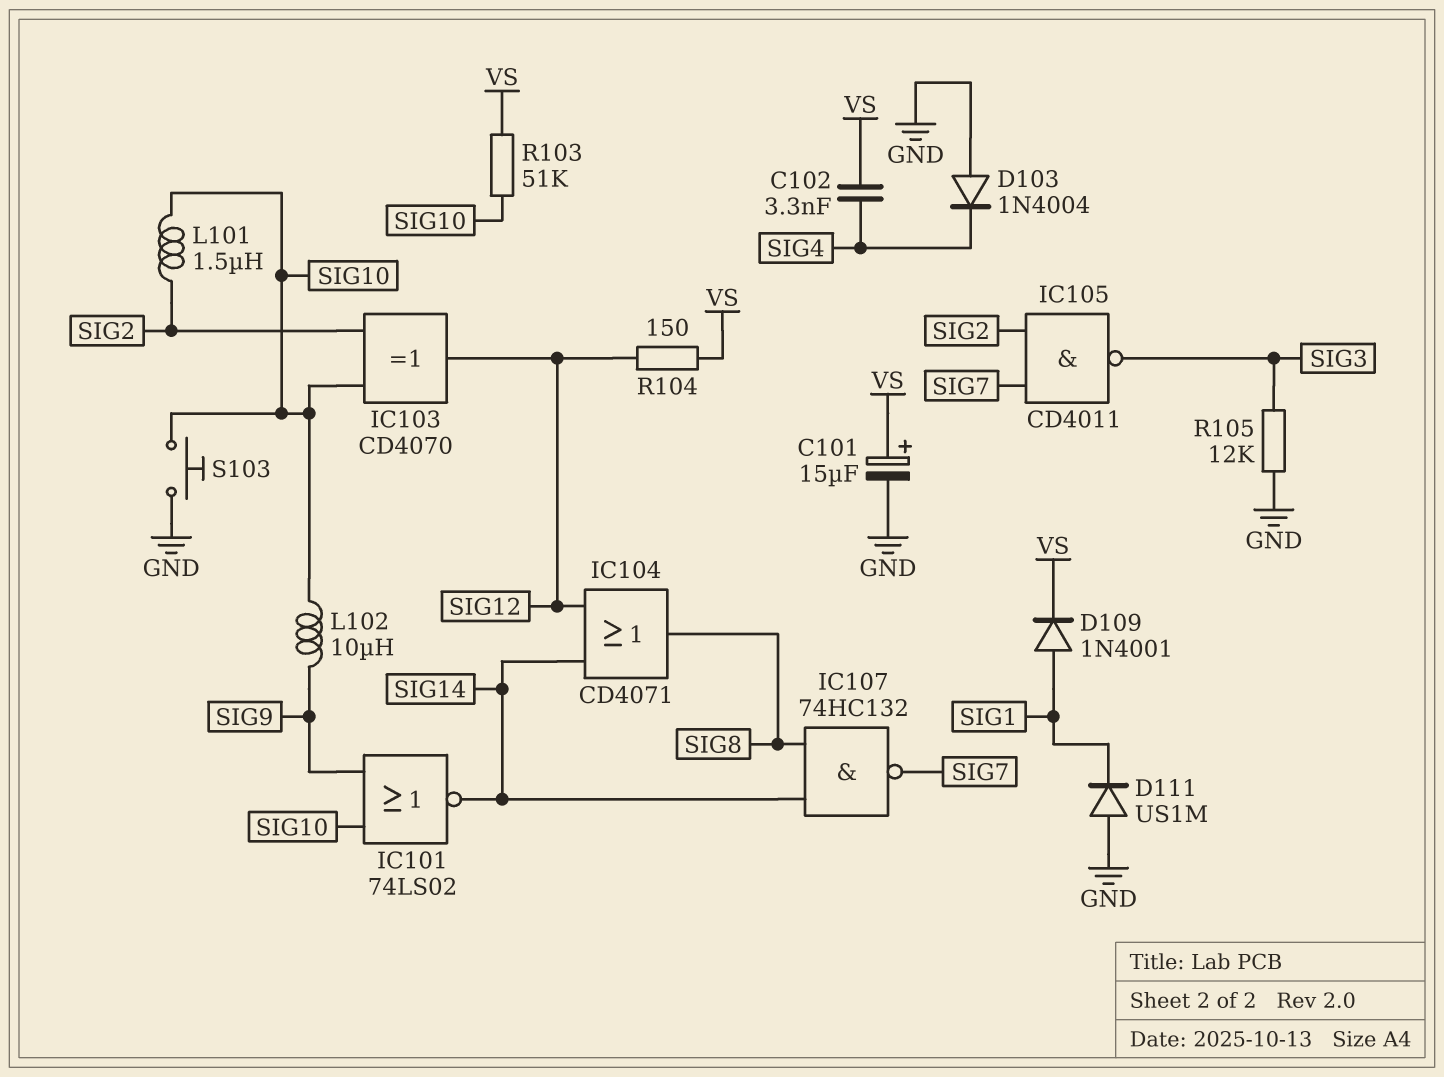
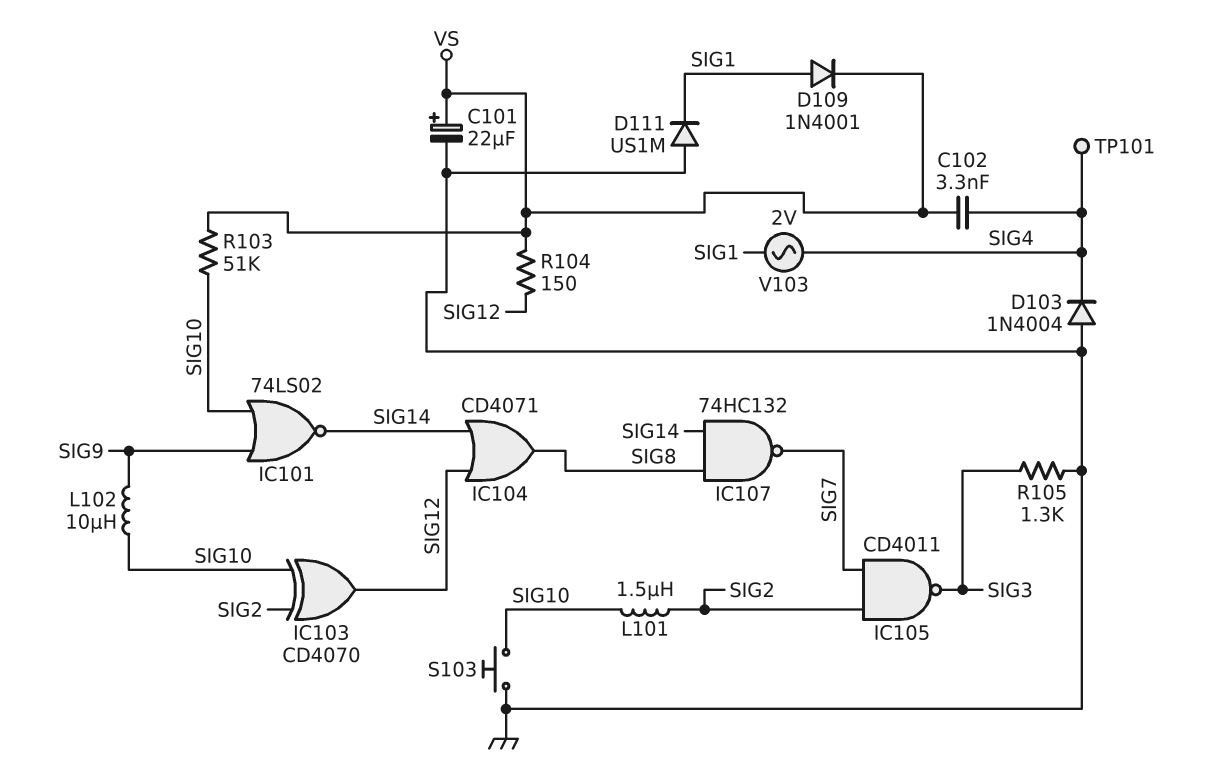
C101: 15uF (plus VS, minus GND) -> 22uF (plus VS, minus GND)
R105: 12k (GND, SIG3) -> 1.3k (GND, SIG3)
TP101: none -> test point (SIG4)
V103: none -> AC 2V (SIG1, SIG4)

